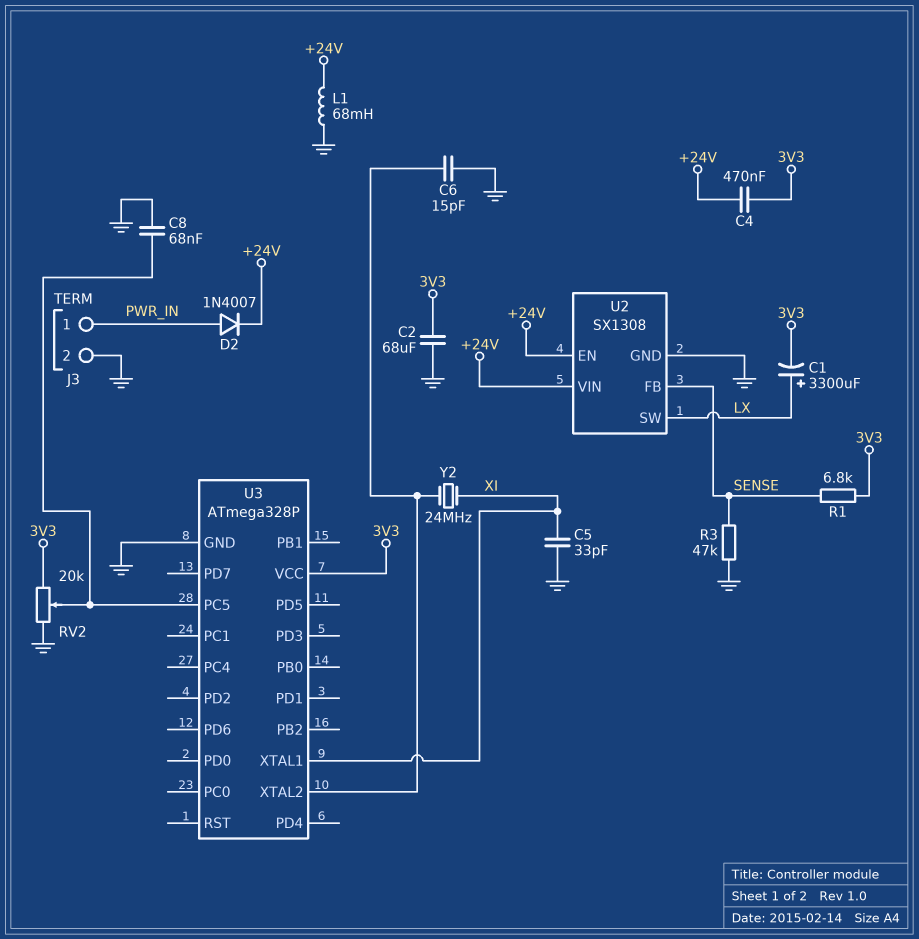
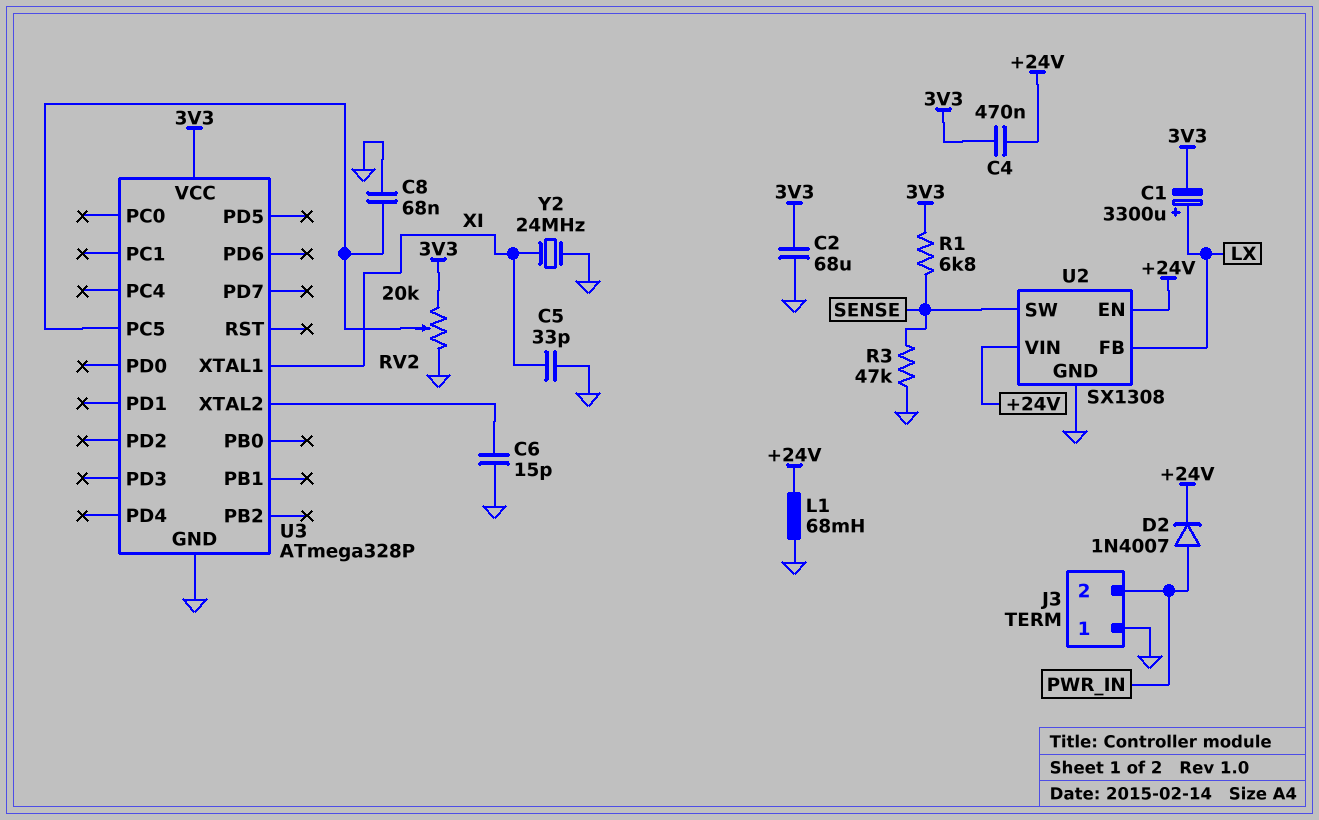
J3 pin 1: PWR_IN -> GND
J3 pin 2: GND -> PWR_IN
U2 pin FB: SENSE -> LX
U2 pin SW: LX -> SENSE
Y2: 24MHz (U3/XTAL2, XI) -> 24MHz (GND, XI)

